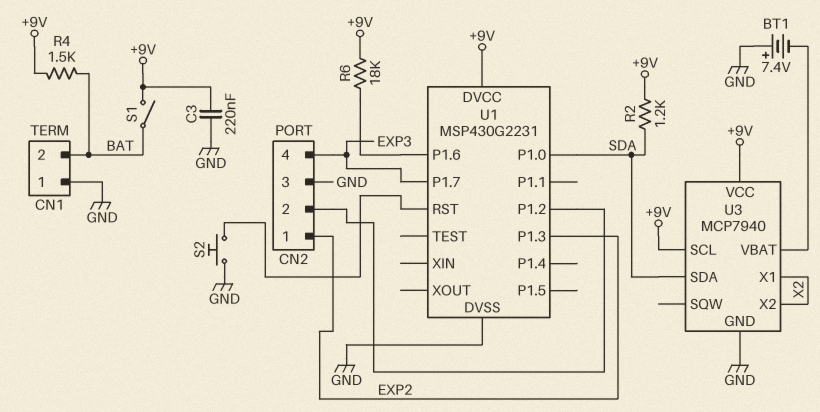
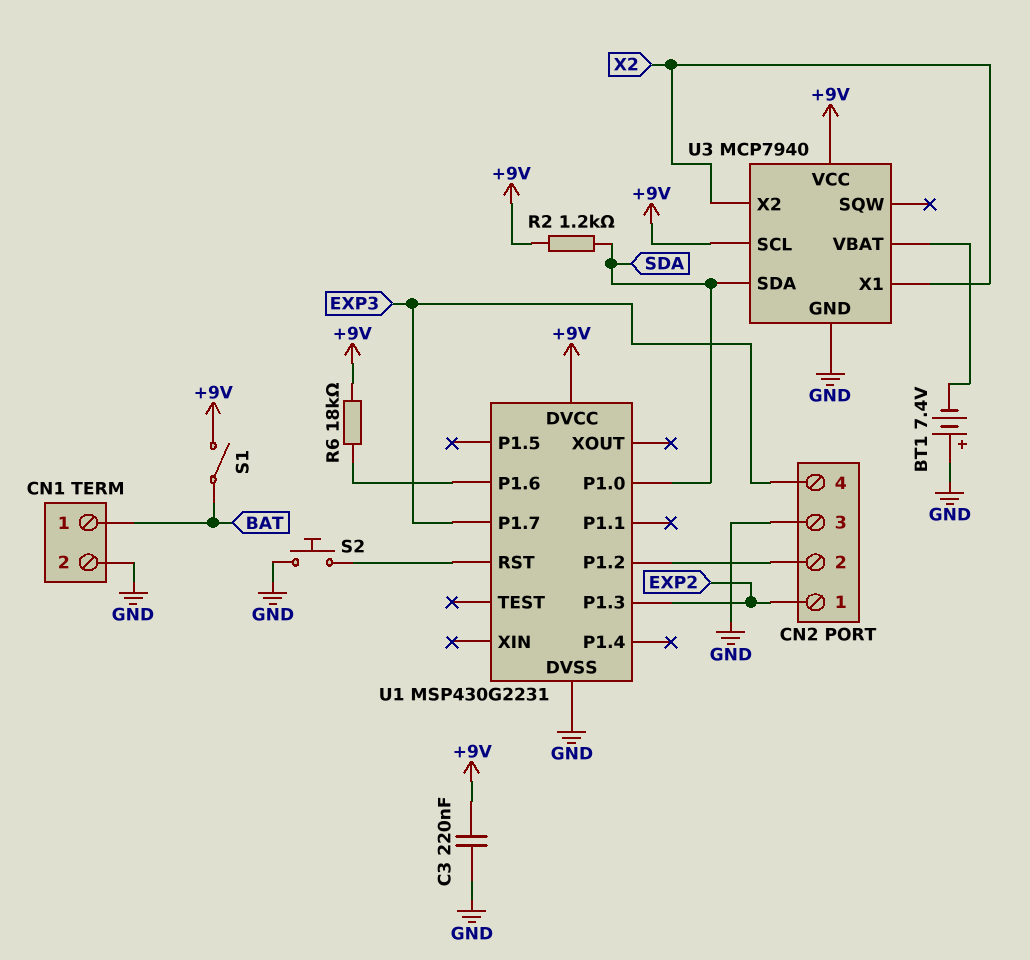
CN1 pin 1: GND -> BAT
CN1 pin 2: BAT -> GND
R4: 1.5k (+9V, BAT) -> none

